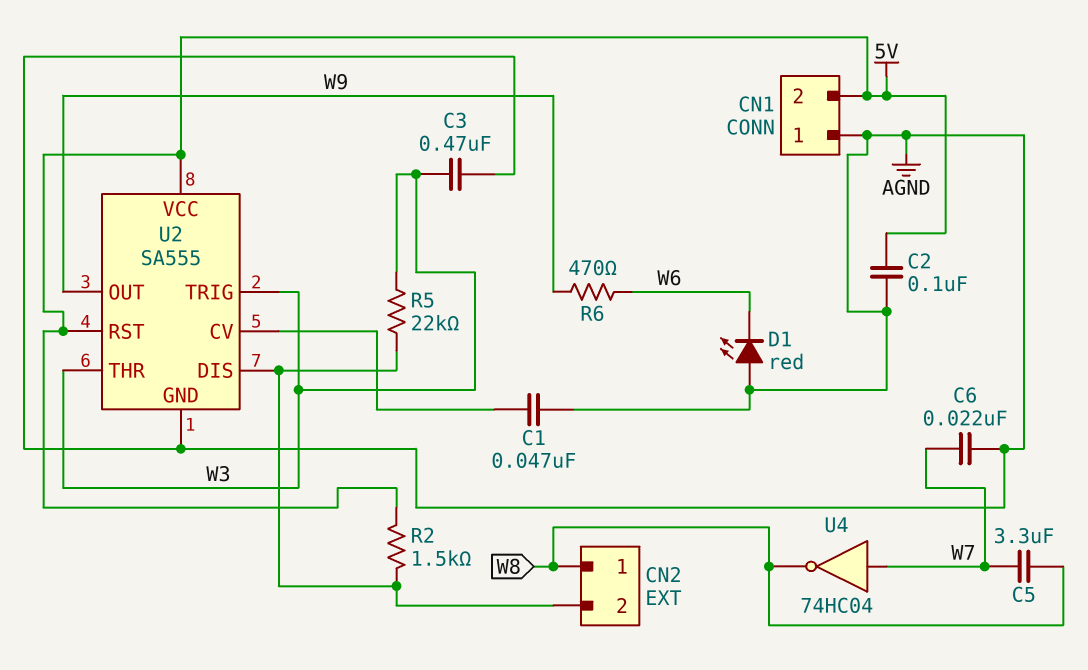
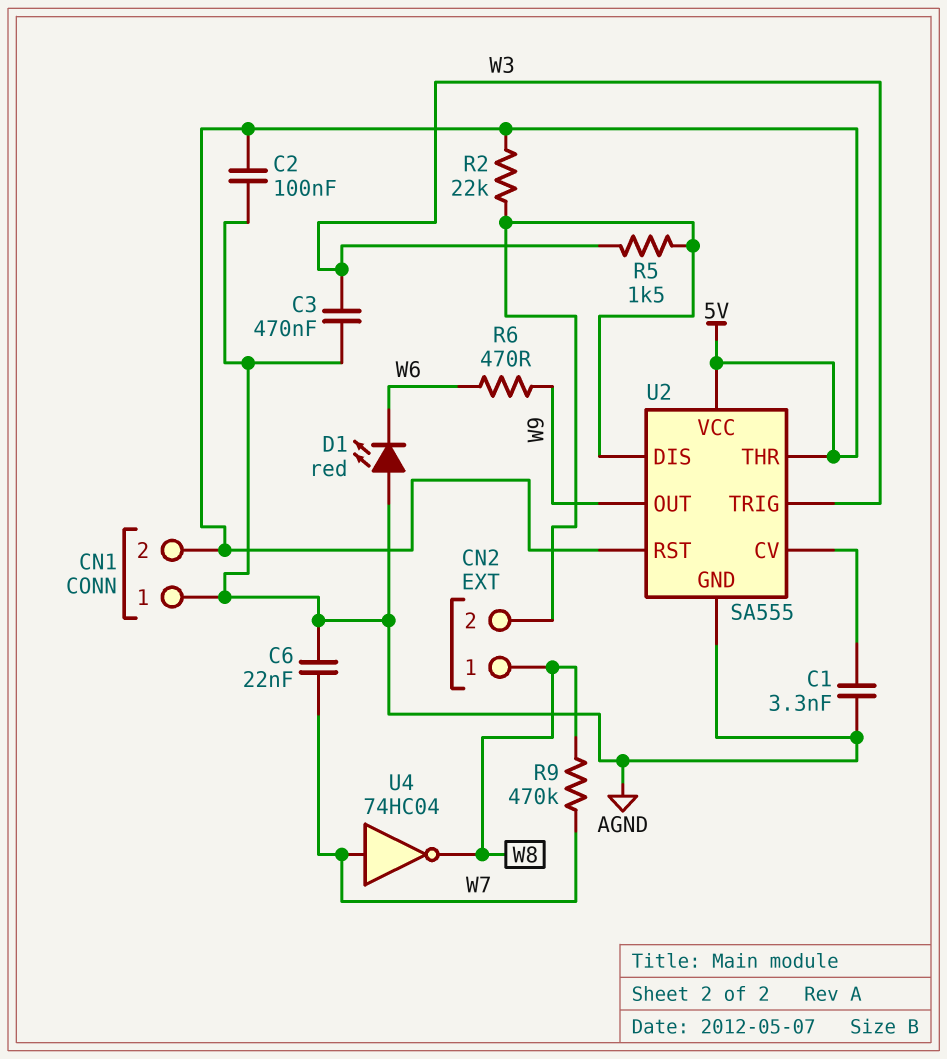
C1: 47nF (AGND, U2/CV) -> 3.3nF (AGND, U2/CV)
C5: 3.3uF (W7, W8) -> none
R2: 1.5k (5V, CN2/2) -> 22k (5V, CN2/2)
R5: 22k (CN2/2, W3) -> 1.5k (CN2/2, W3)
R9: none -> 470k (W7, W8)
U2 pin THR: W3 -> 5V

